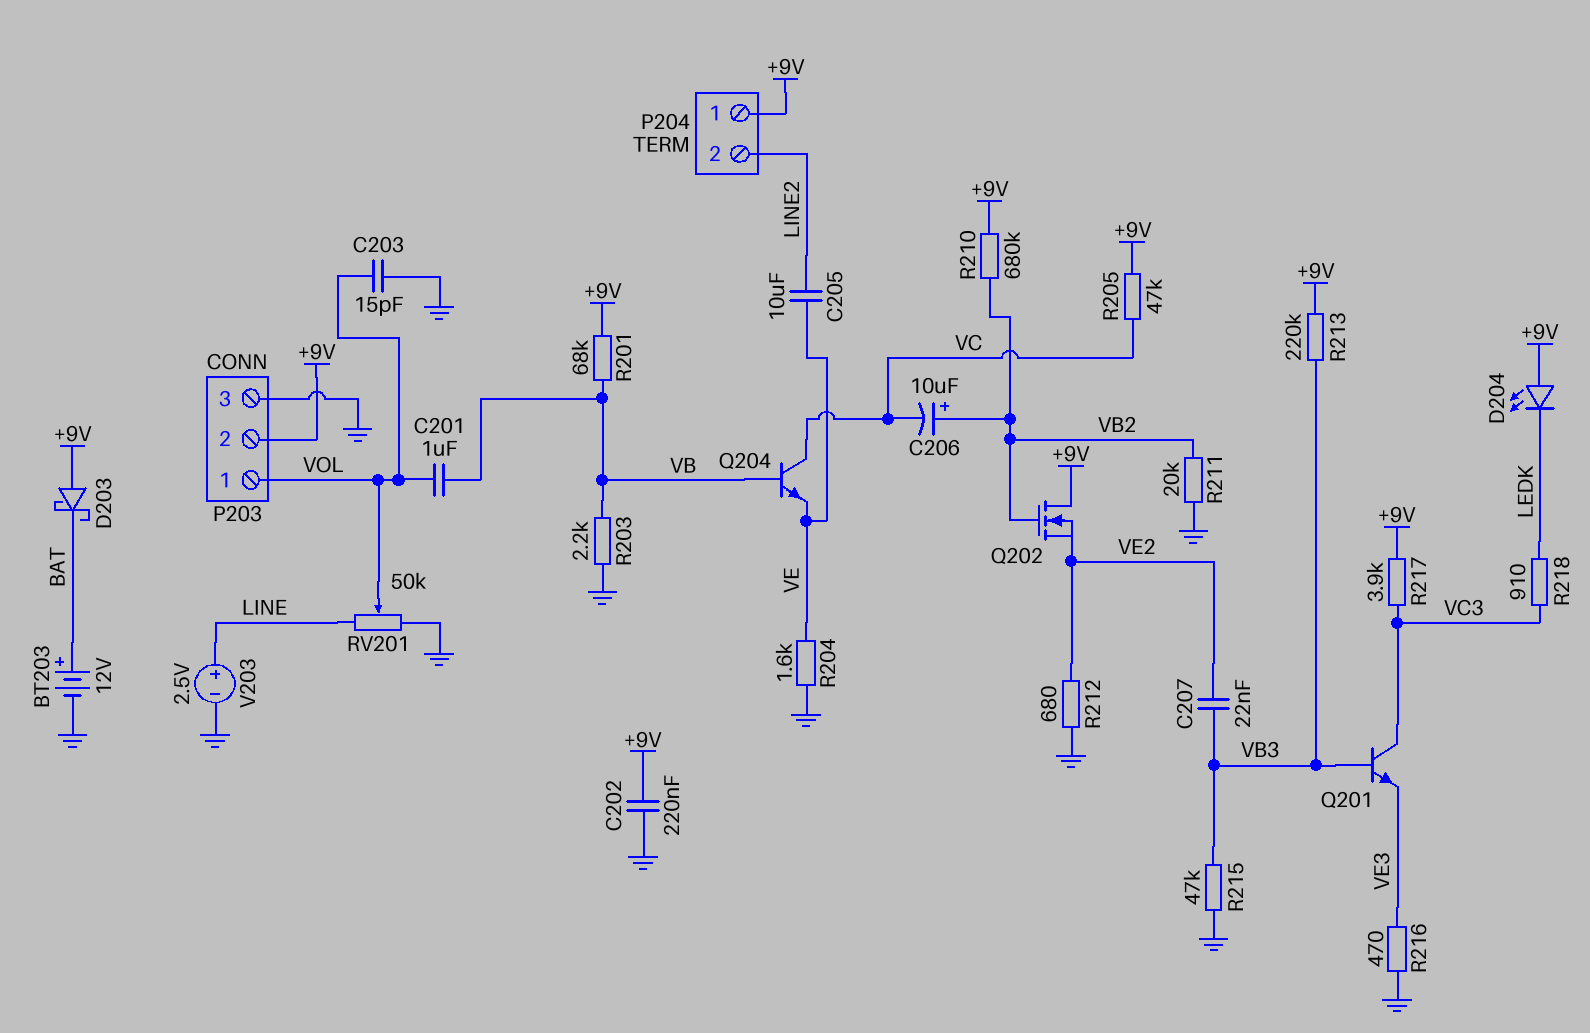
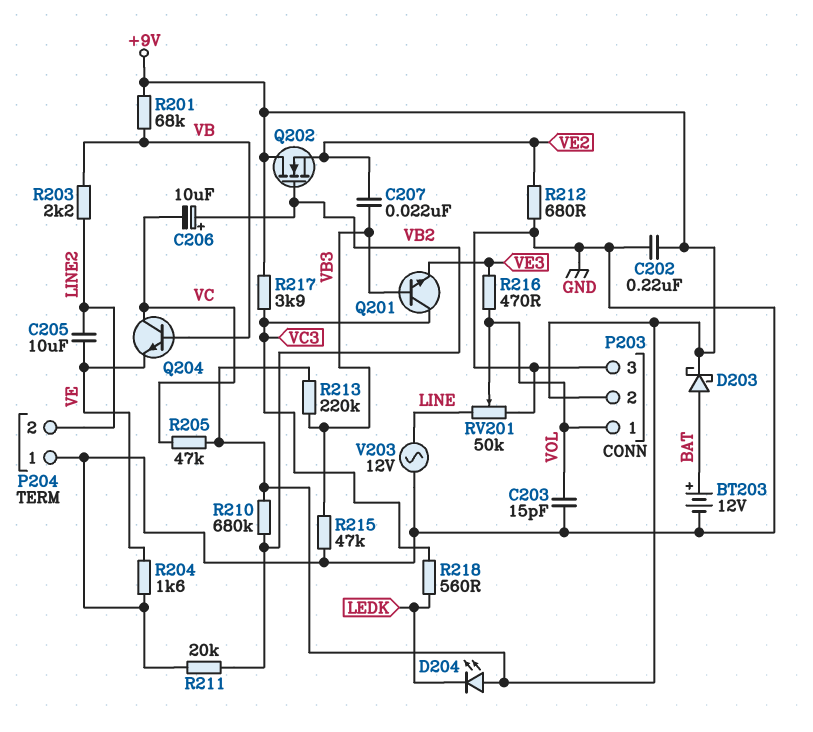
C201: 1uF (VB, VOL) -> none
D203: schottky (A +9V, K BAT) -> schottky (A BAT, K +9V)
P204 pin 1: +9V -> GND
R203: 2.2k (GND, VB) -> 2.2k (LINE2, VB)
R216: 470 (GND, VE3) -> 470 (VE3, VOL)
R218: 910 (LEDK, VC3) -> 560 (LEDK, VC3)
V203: 2.5V (plus LINE, minus GND) -> AC 12V (GND, LINE)

